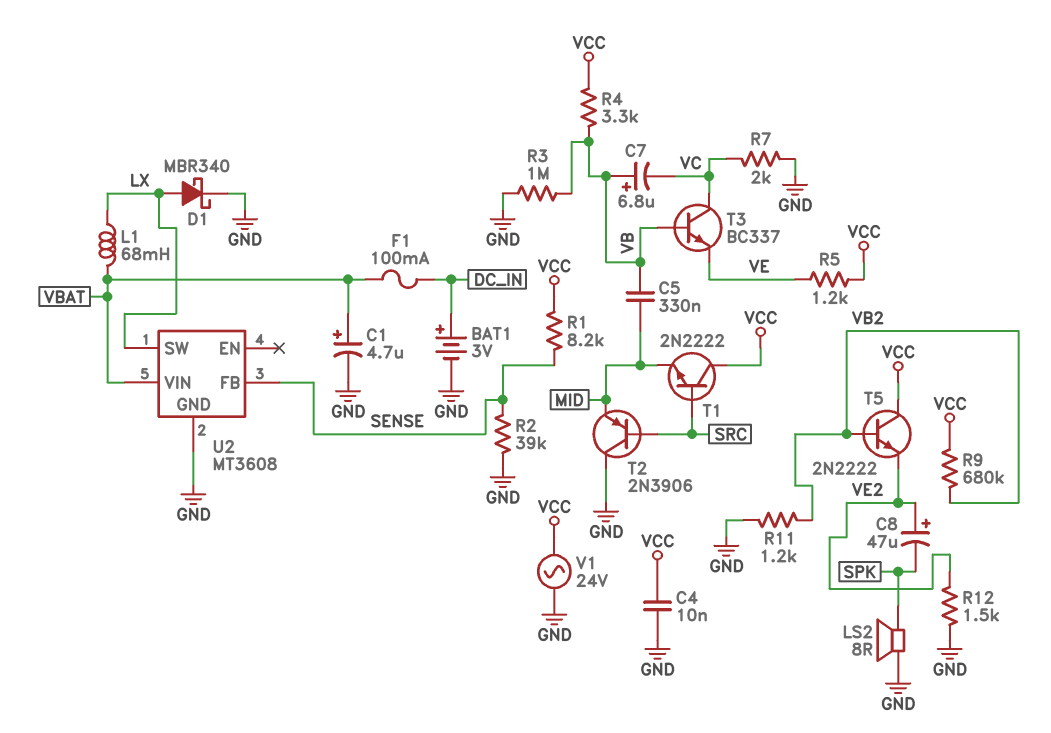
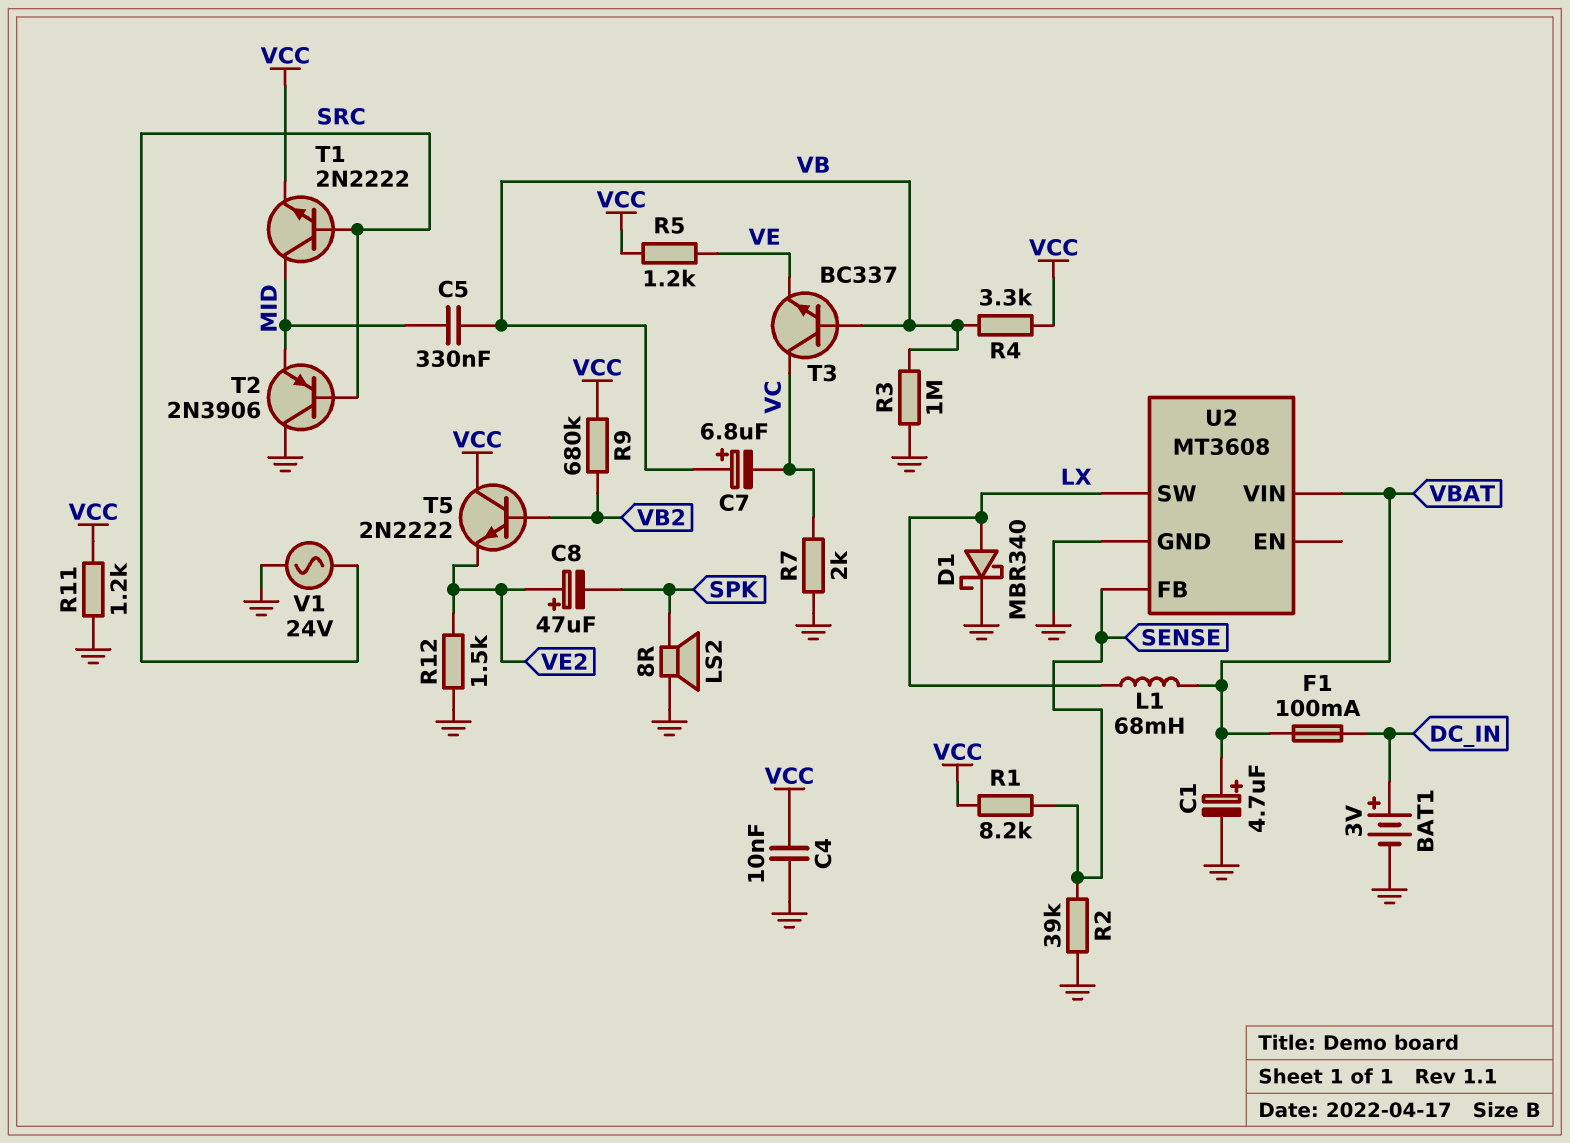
R11: 1.2k (GND, VB2) -> 1.2k (GND, VCC)
T1: NPN 2N2222 (B SRC, C VCC, E MID) -> NPN 2N2222 (B SRC, C MID, E VCC)
V1: AC 24V (GND, VCC) -> AC 24V (GND, SRC)

